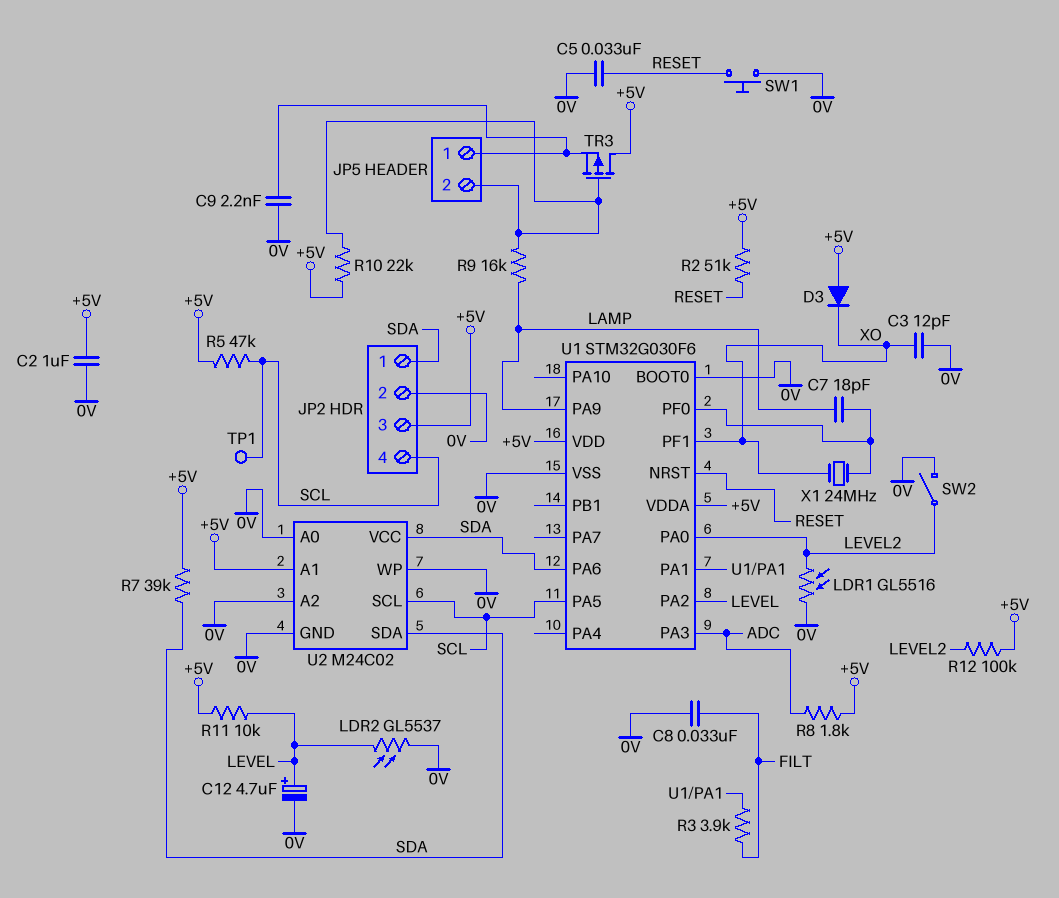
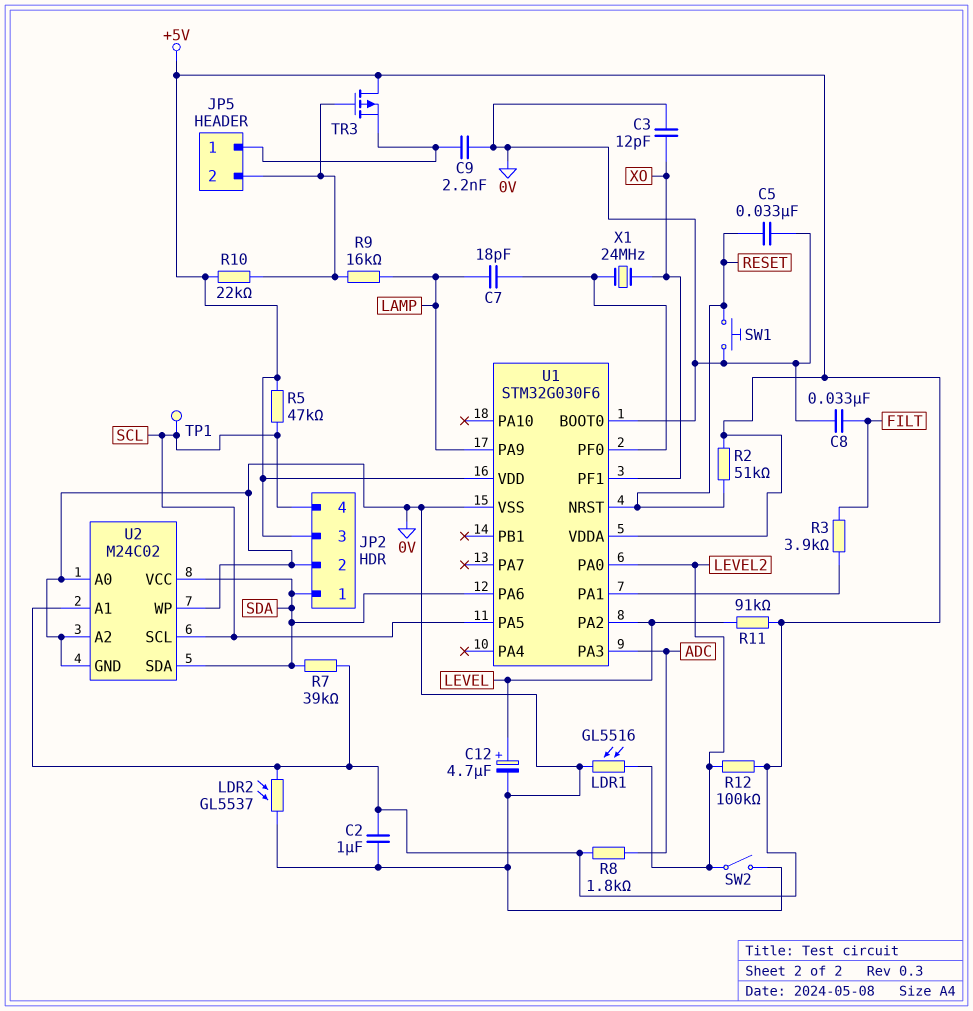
D3: diode (A +5V, K XO) -> none
LDR2: GL5537 (0V, LEVEL) -> GL5537 (+5V, 0V)
R11: 10k (+5V, LEVEL) -> 91k (+5V, LEVEL)

